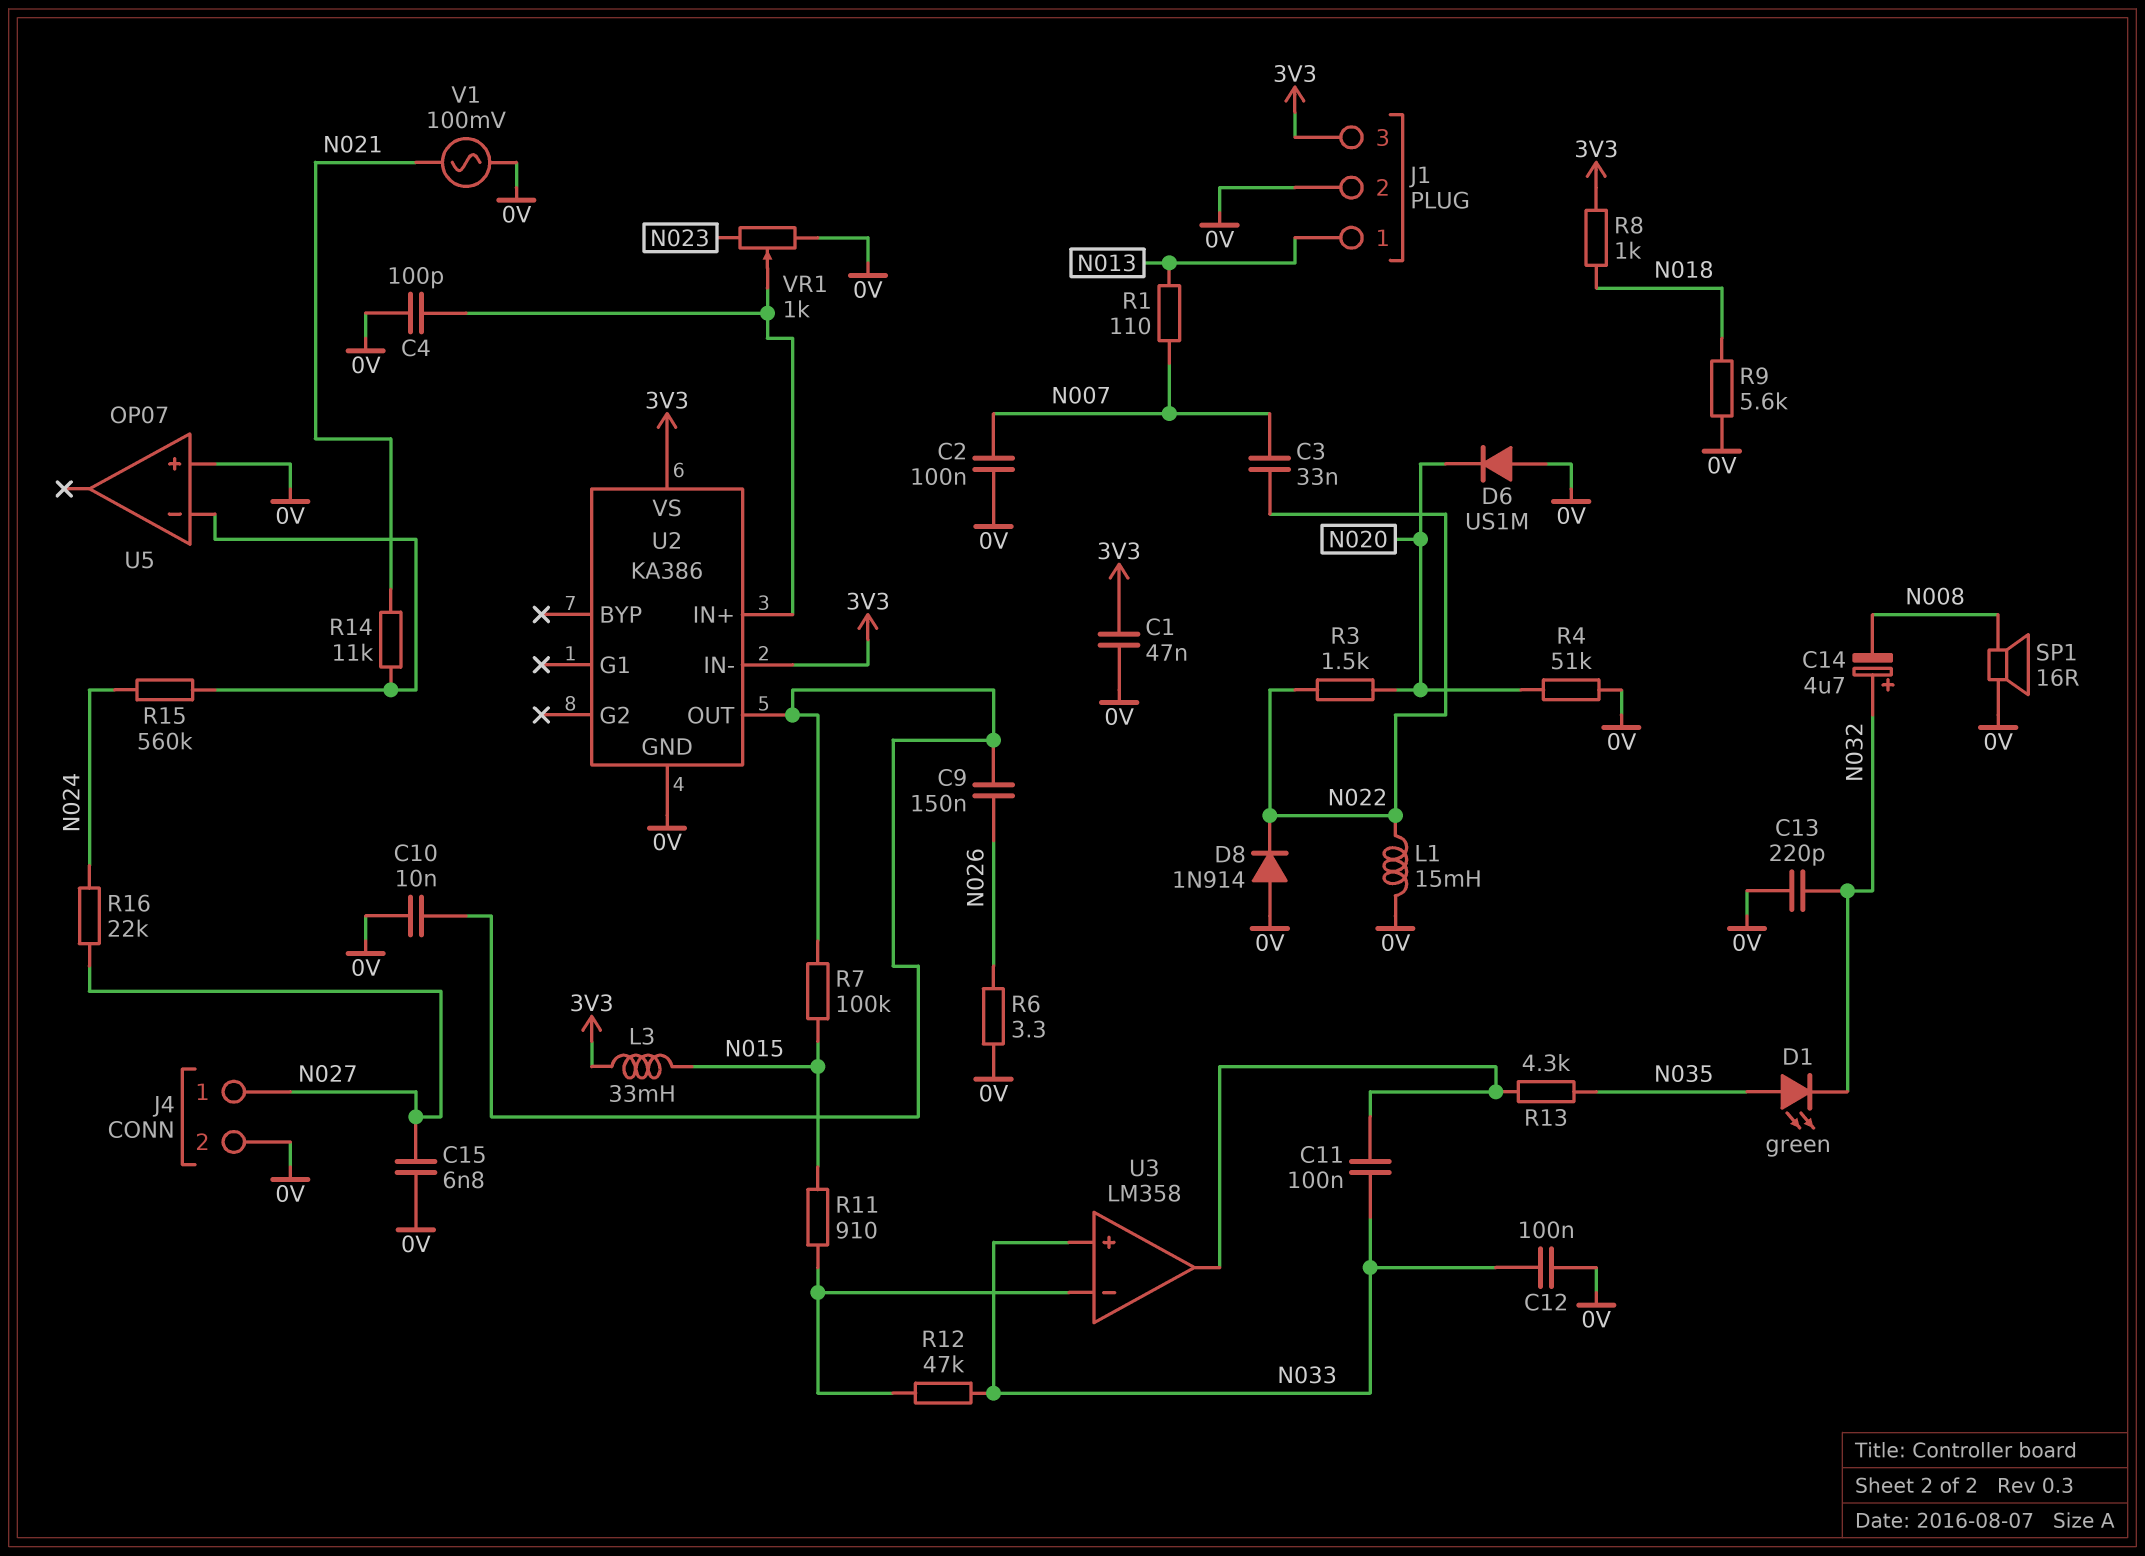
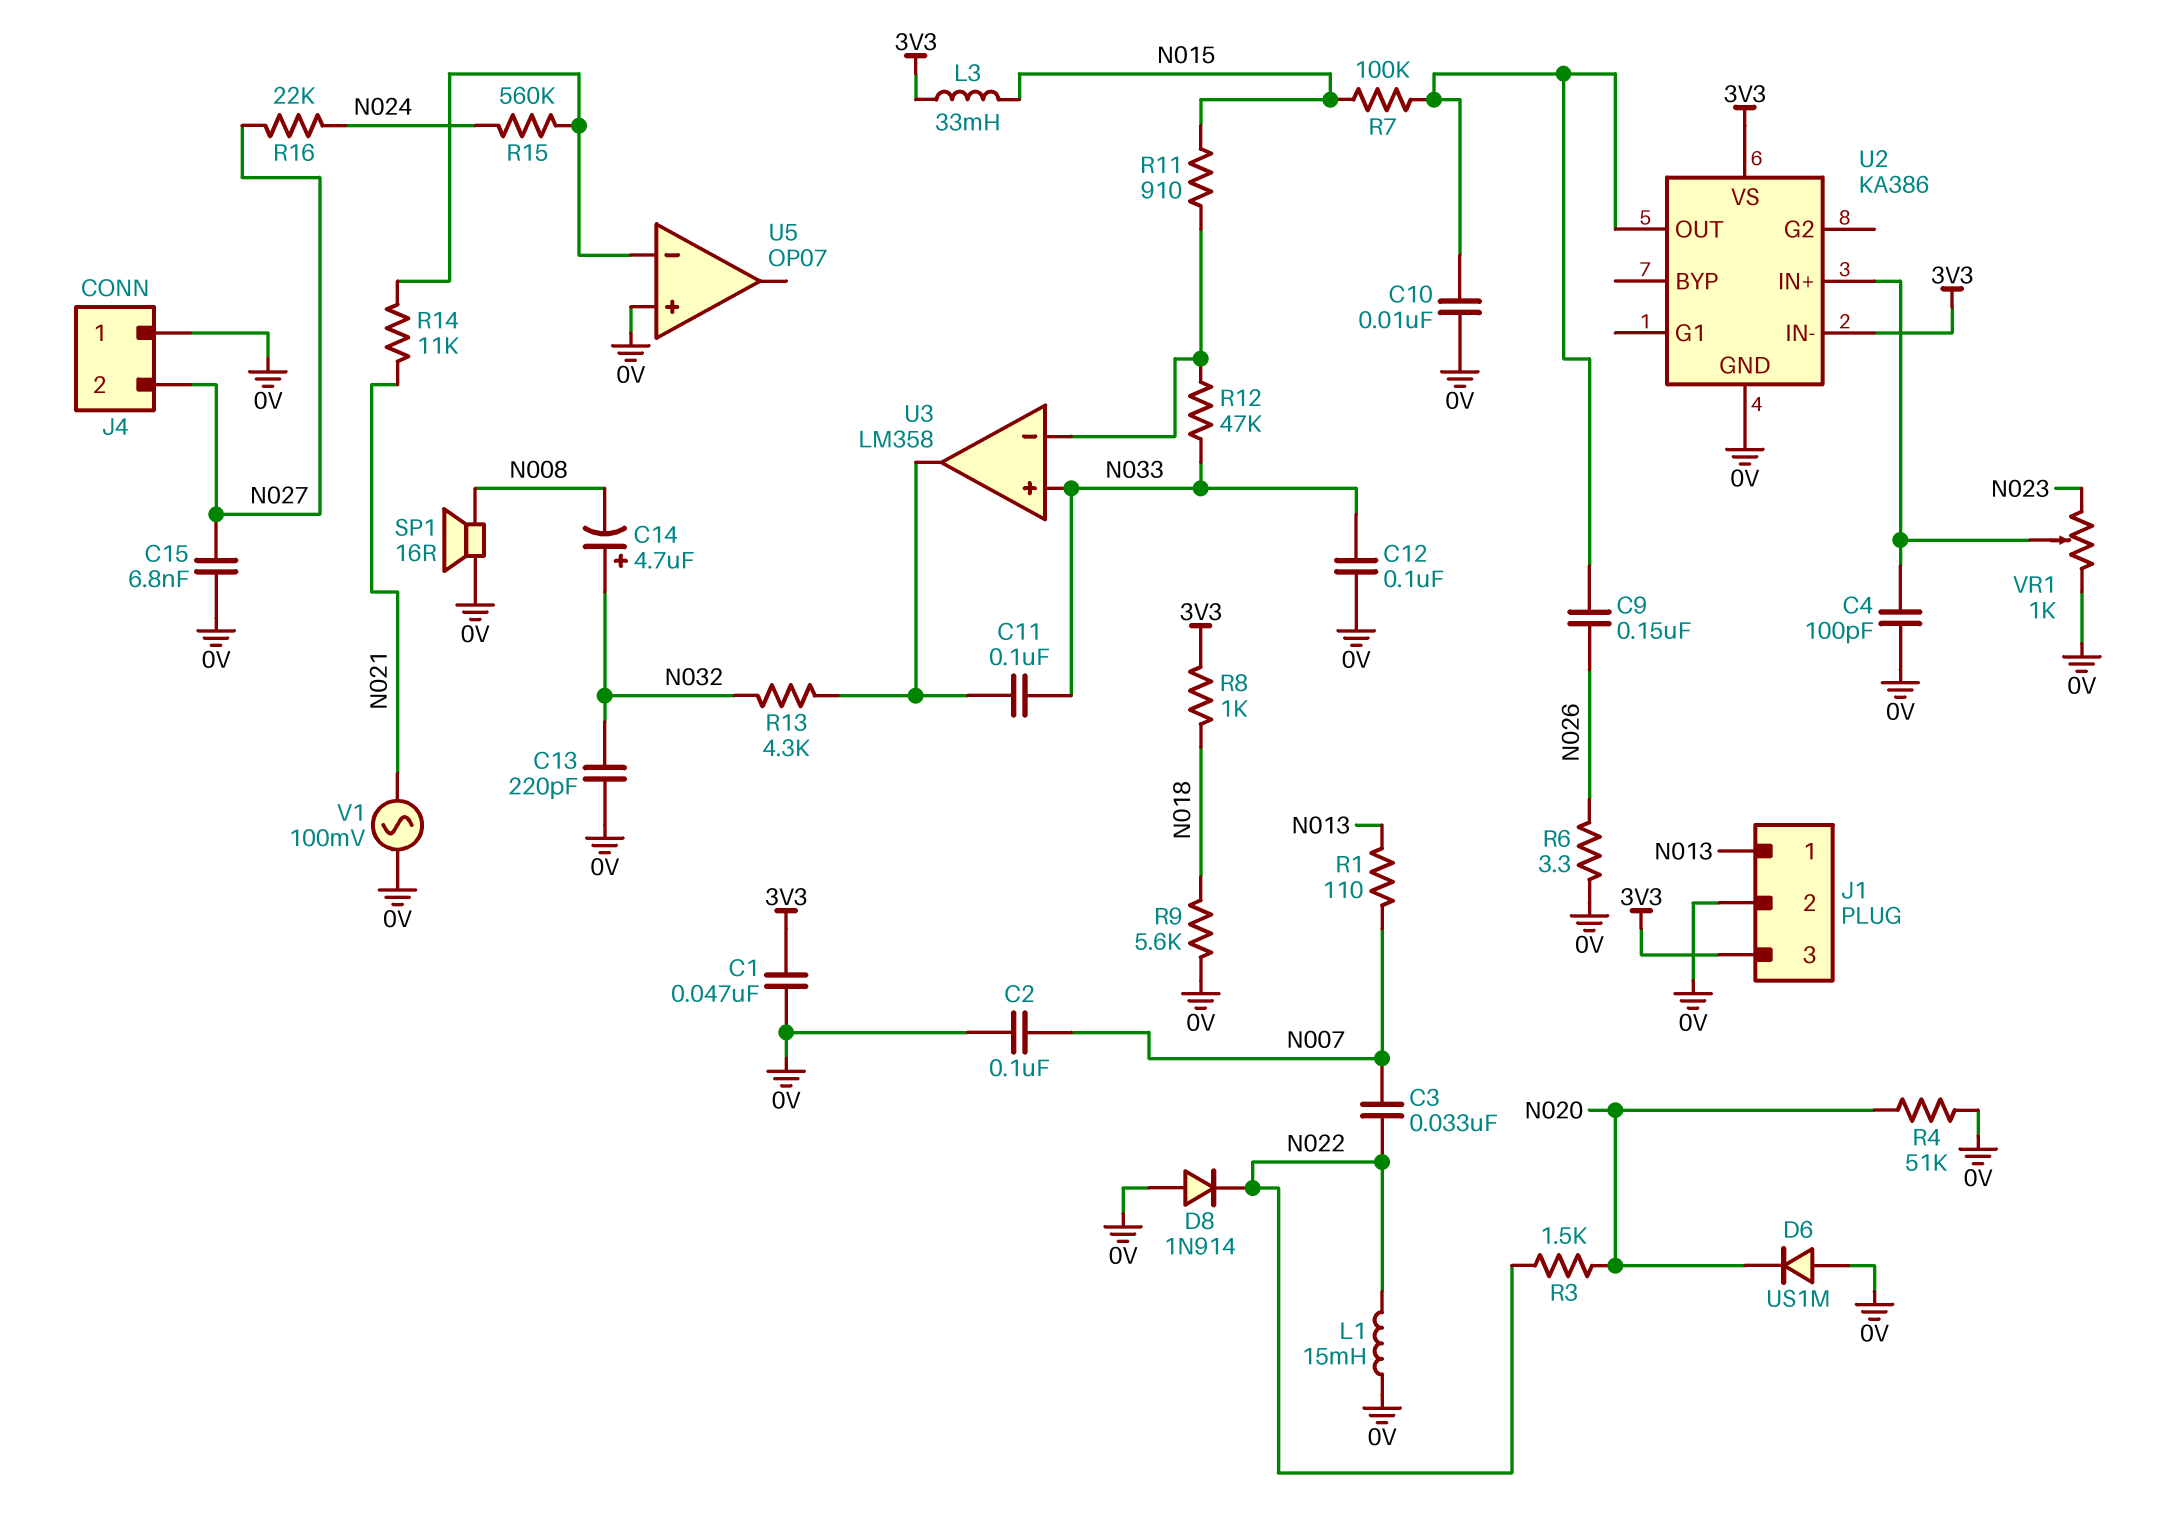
D1: LED green (A N035, K N032) -> none
J4 pin 1: N027 -> 0V
J4 pin 2: 0V -> N027
R13: 4.3k (N035, U3/out) -> 4.3k (N032, U3/out)

